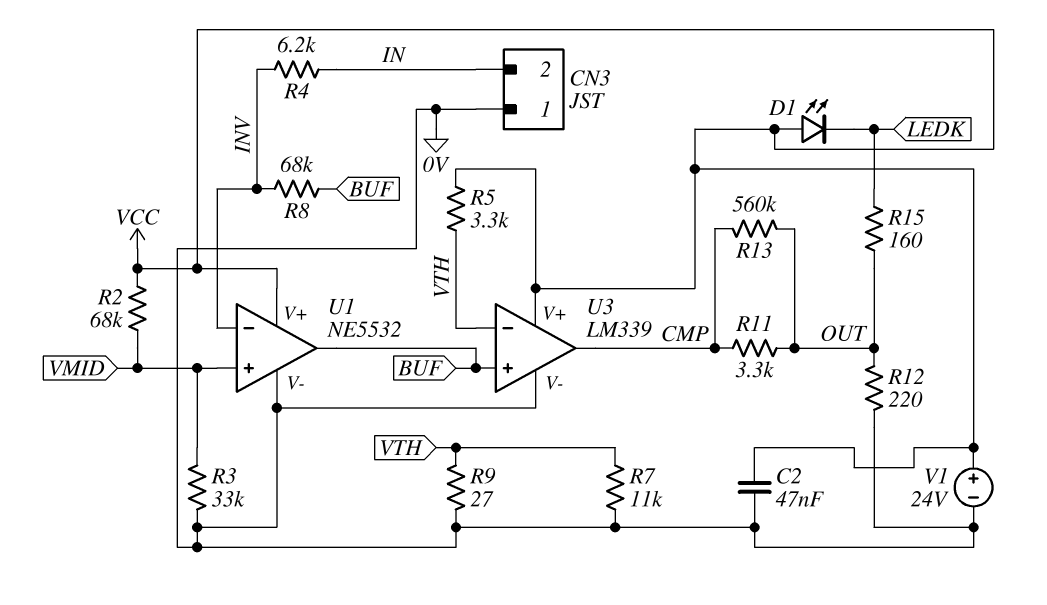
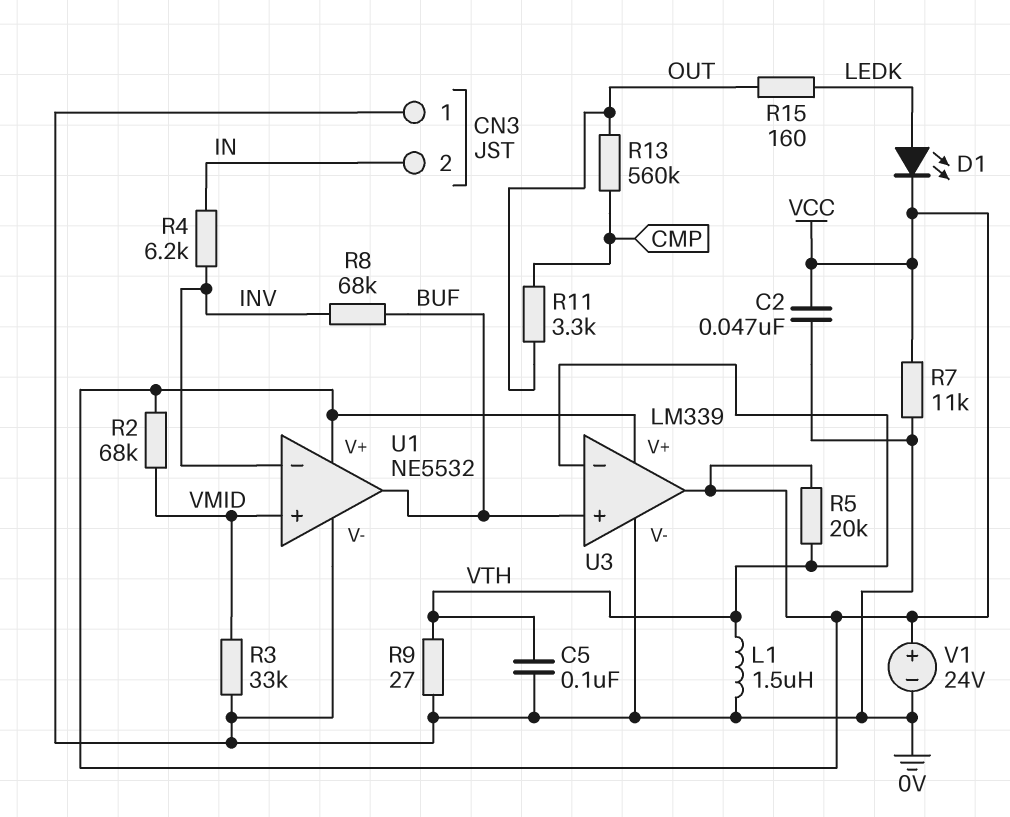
C5: none -> 100nF (0V, VTH)
D1: LED (A VCC, K LEDK) -> LED (A LEDK, K VCC)
L1: none -> 1.5uH (0V, VTH)
R5: 3.3k (VCC, VTH) -> 20k (VCC, VTH)
R7: 11k (0V, VTH) -> 11k (0V, VCC)
R12: 220 (0V, OUT) -> none
U3 pin out: CMP -> VCC

